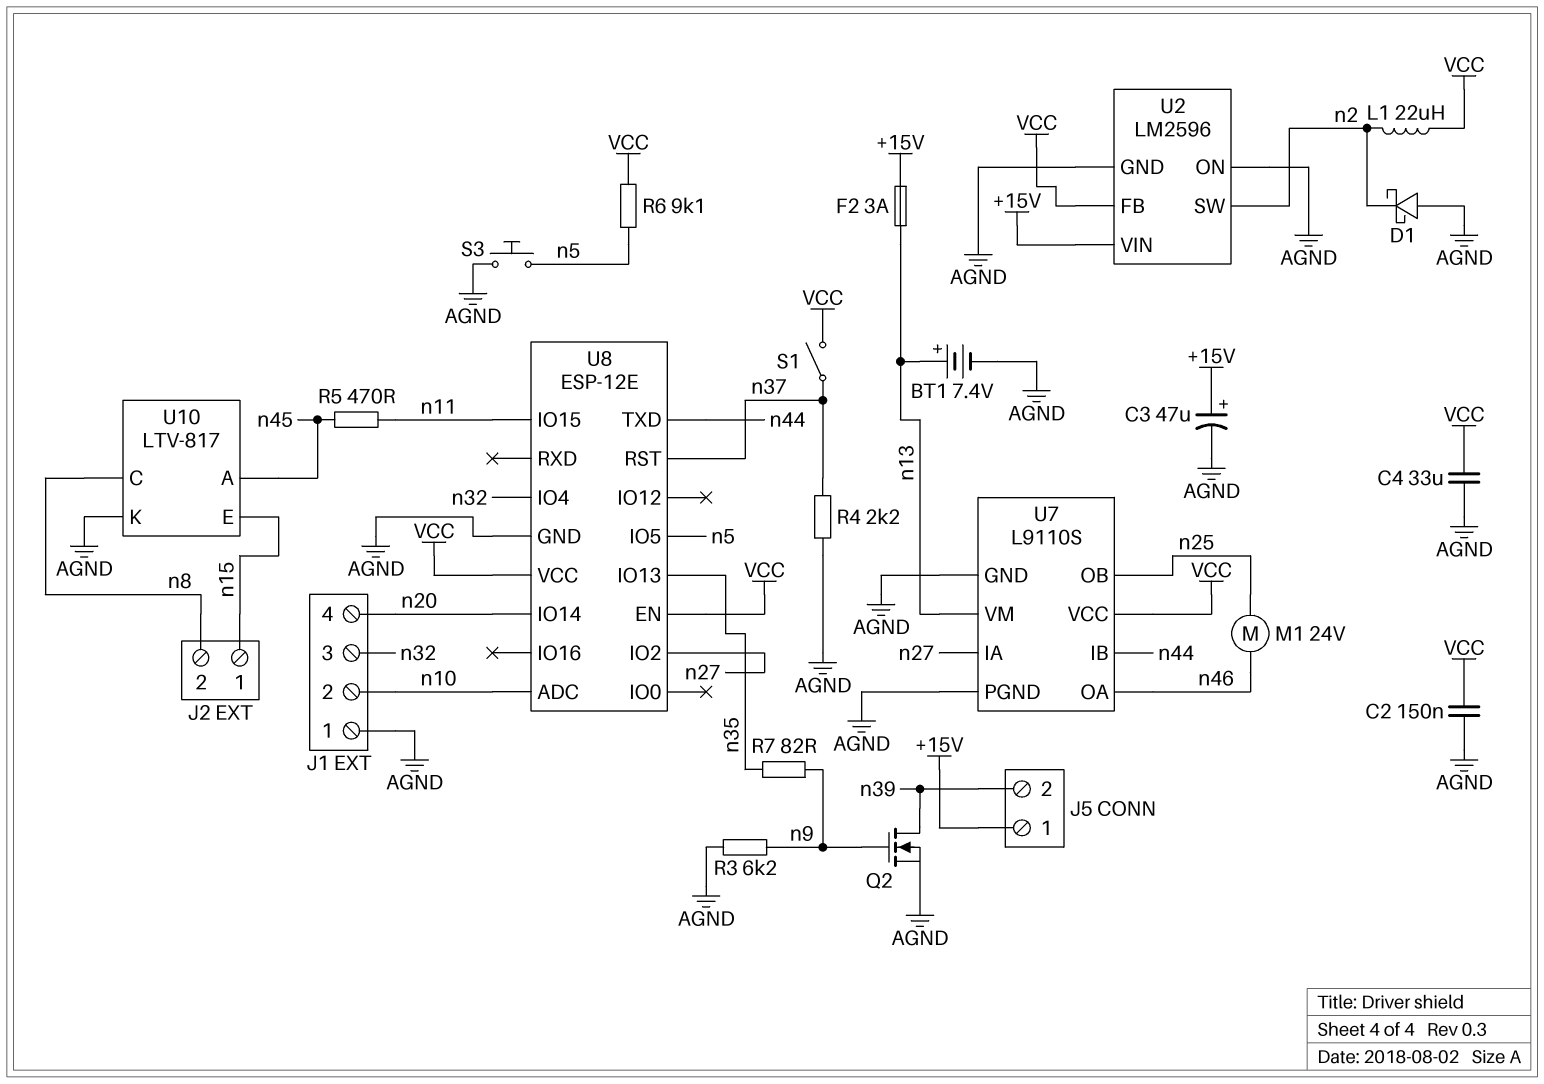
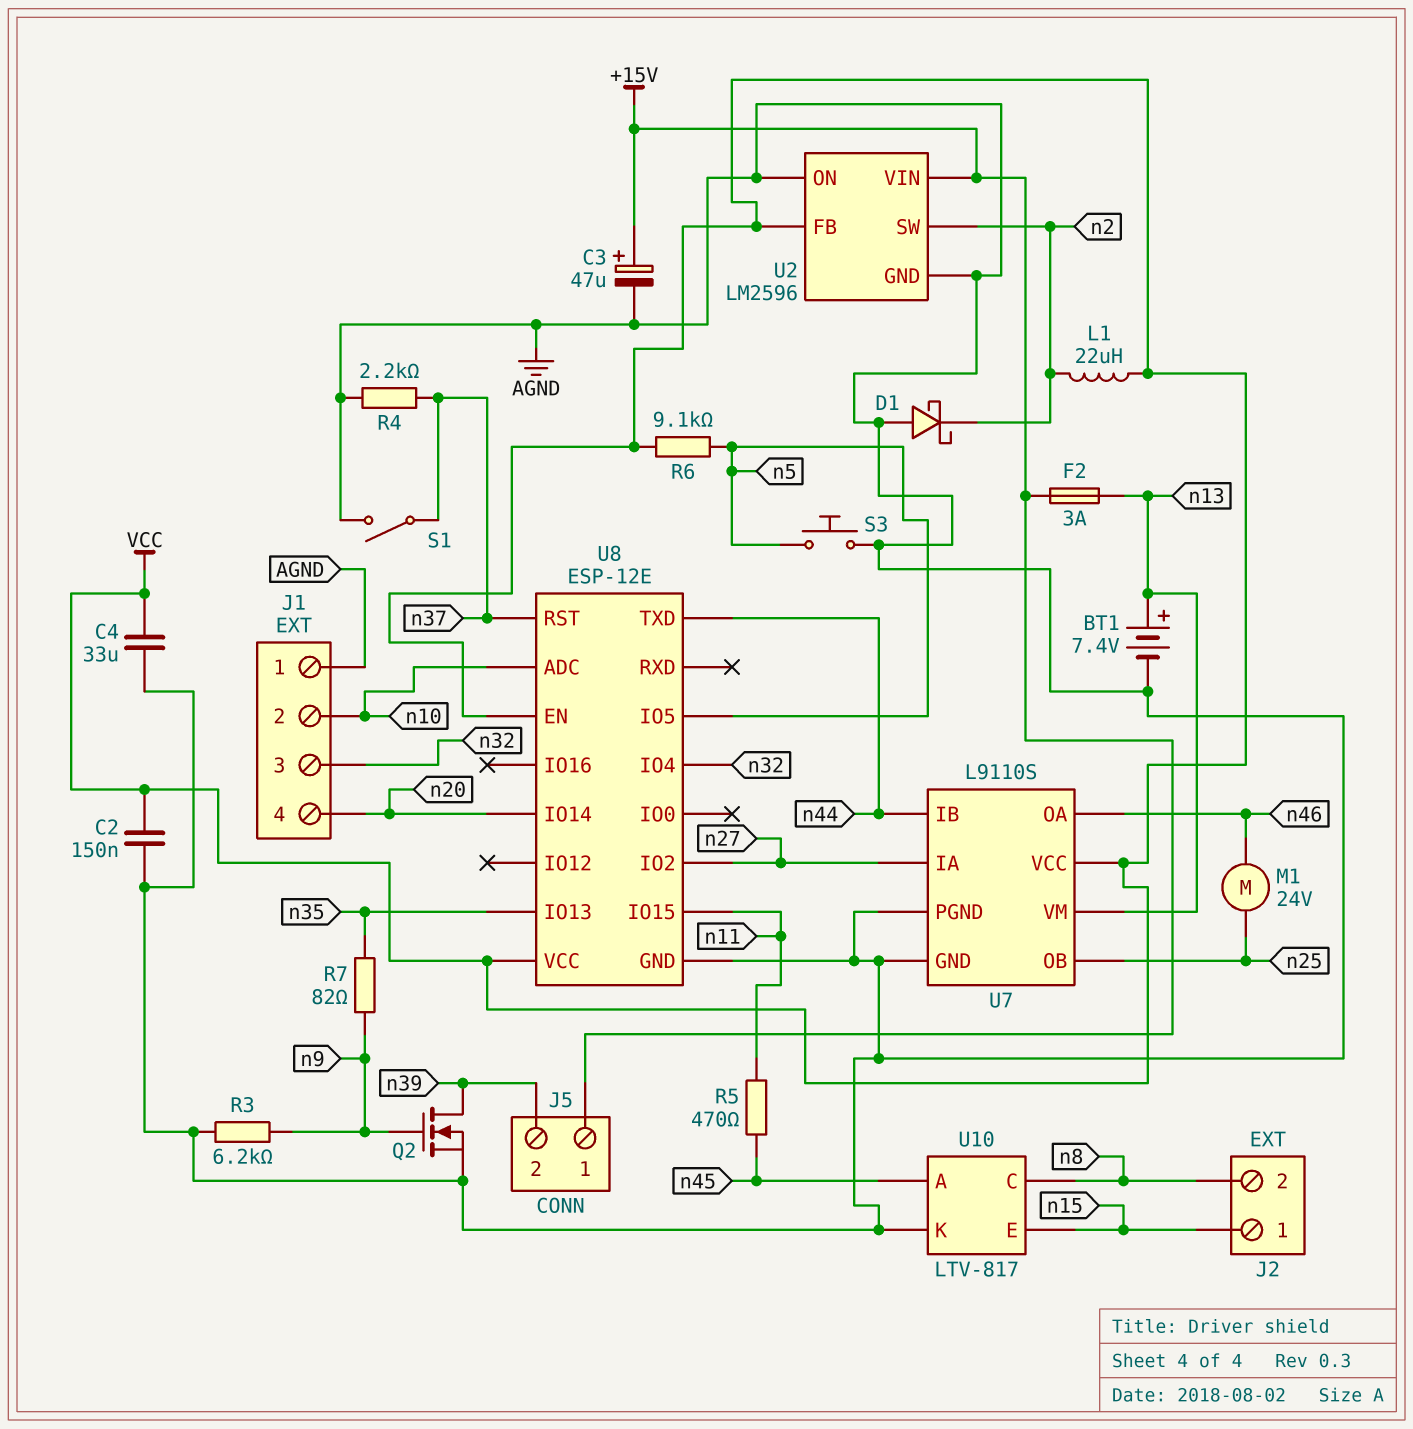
S1: switch (VCC, n37) -> switch (AGND, n37)

